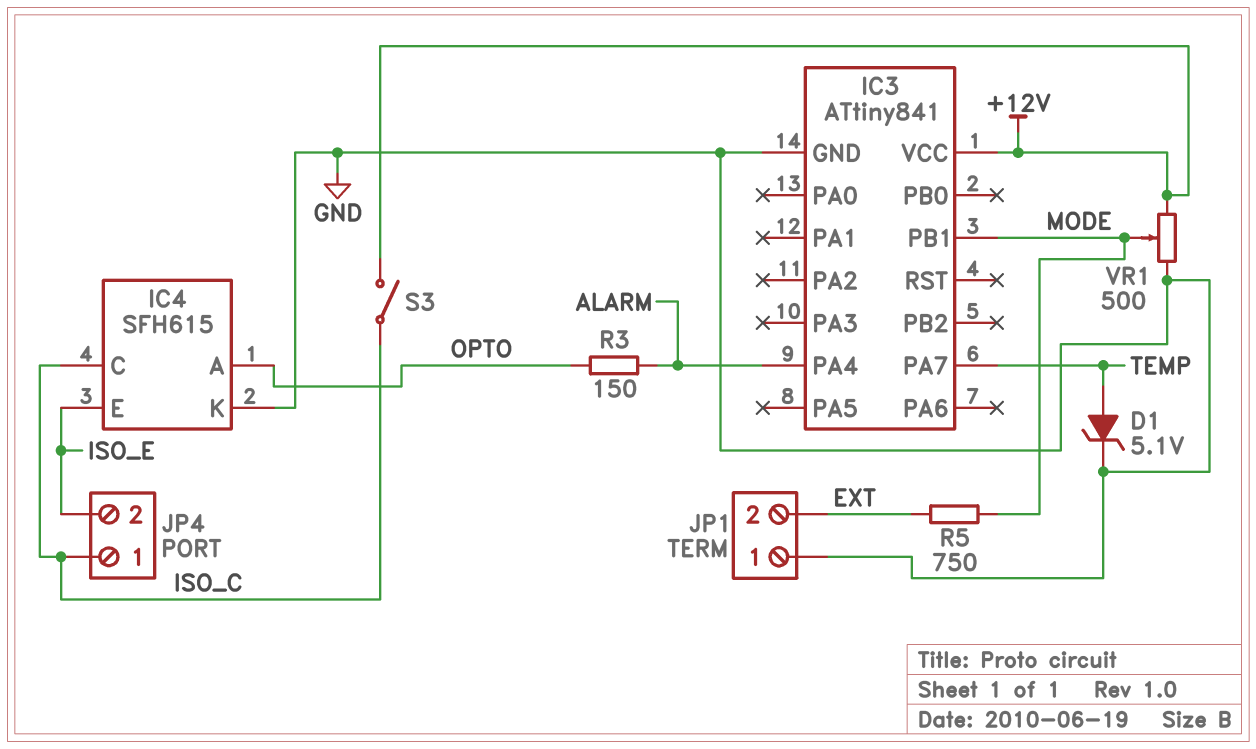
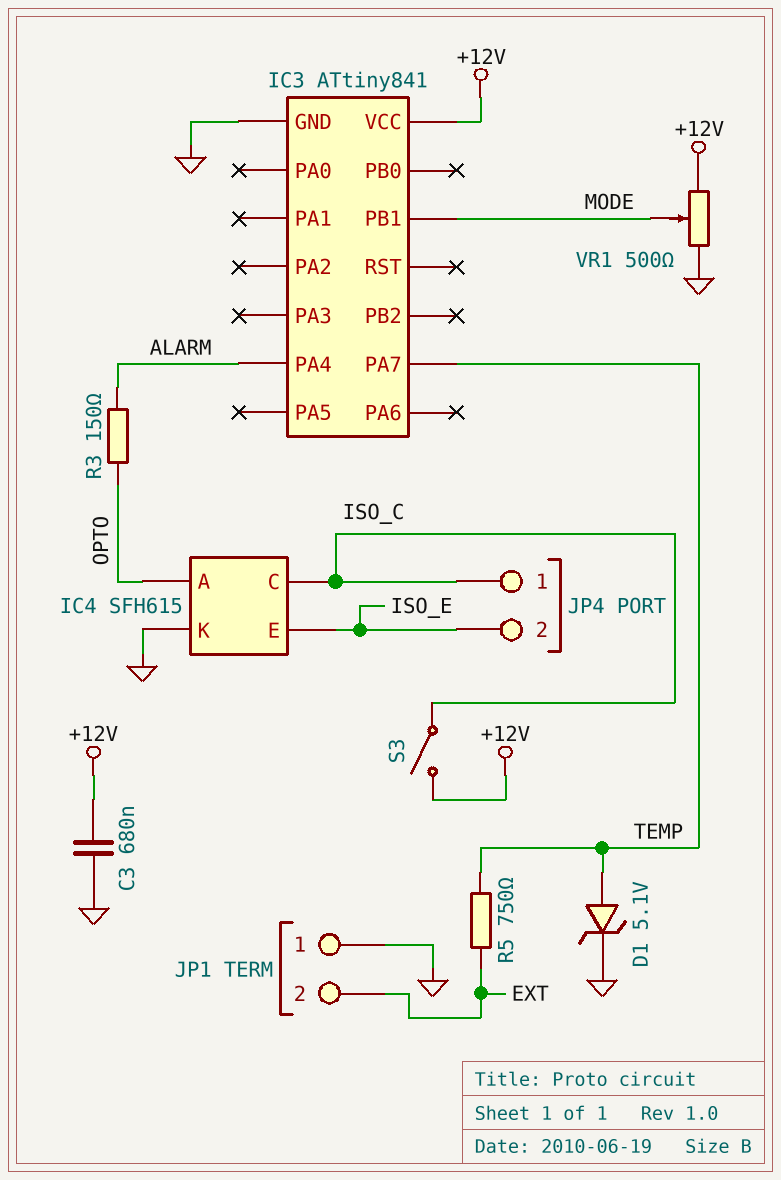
C3: none -> 680nF (+12V, GND)
R5: 750 (EXT, MODE) -> 750 (EXT, TEMP)

